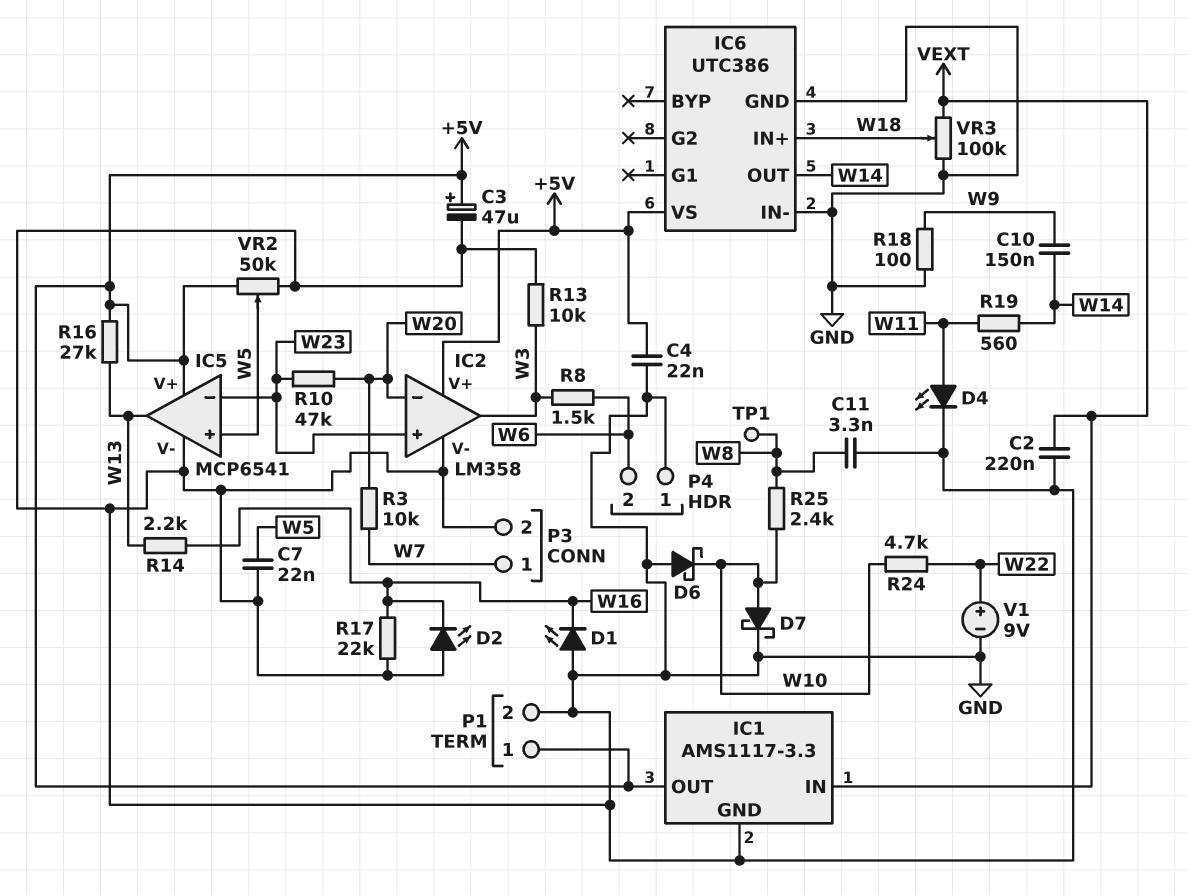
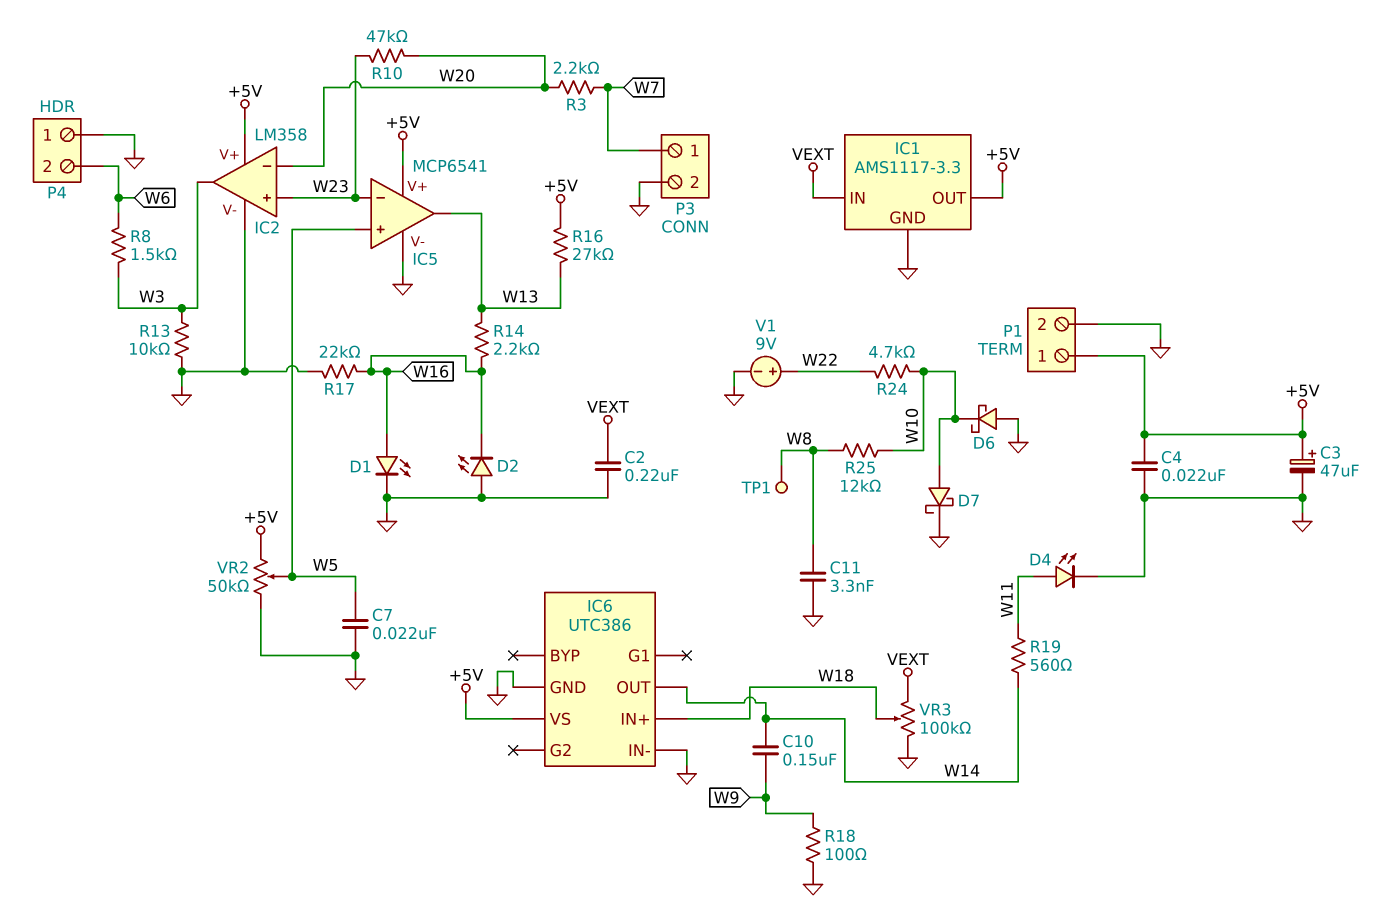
D1: LED (A GND, K W16) -> LED (A W16, K GND)
R3: 10k (W7, W20) -> 2.2k (W7, W20)
R25: 2.4k (W8, W10) -> 12k (W8, W10)

